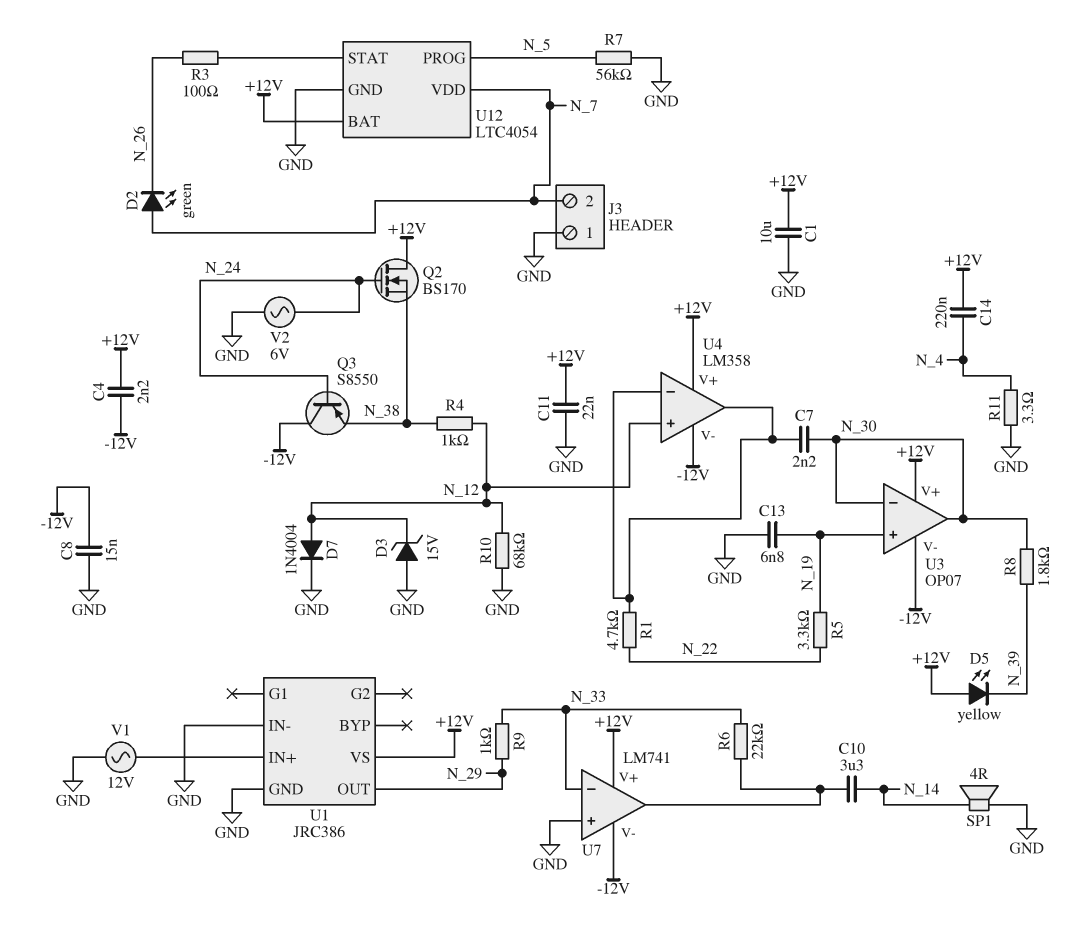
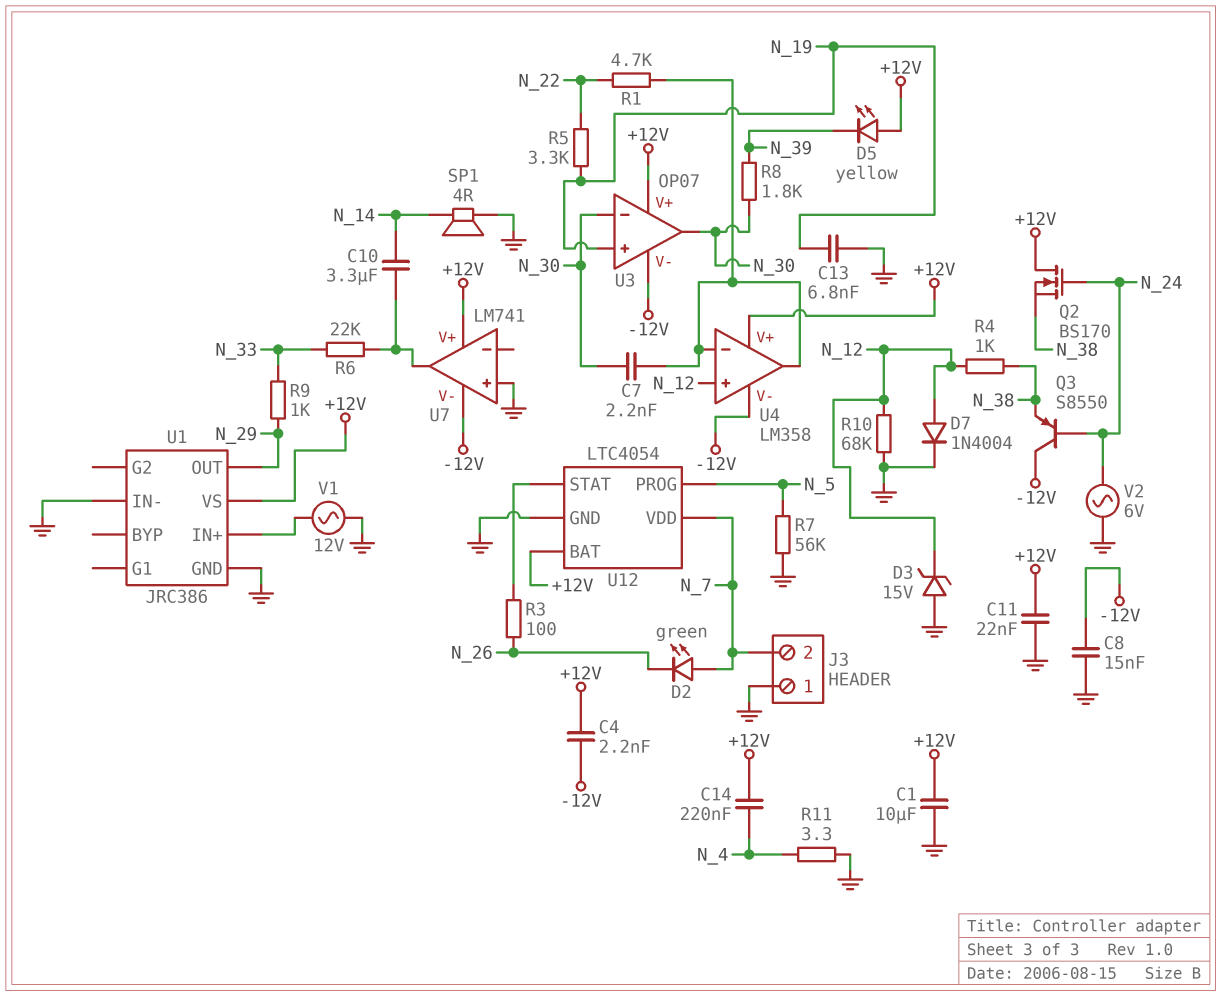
U7 pin in-: N_33 -> none

